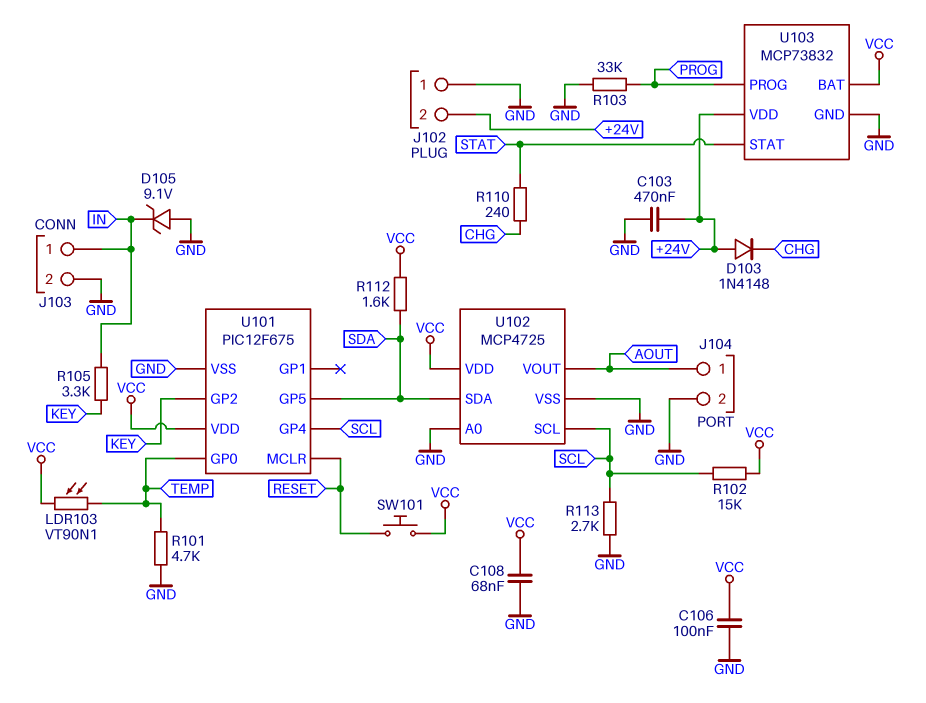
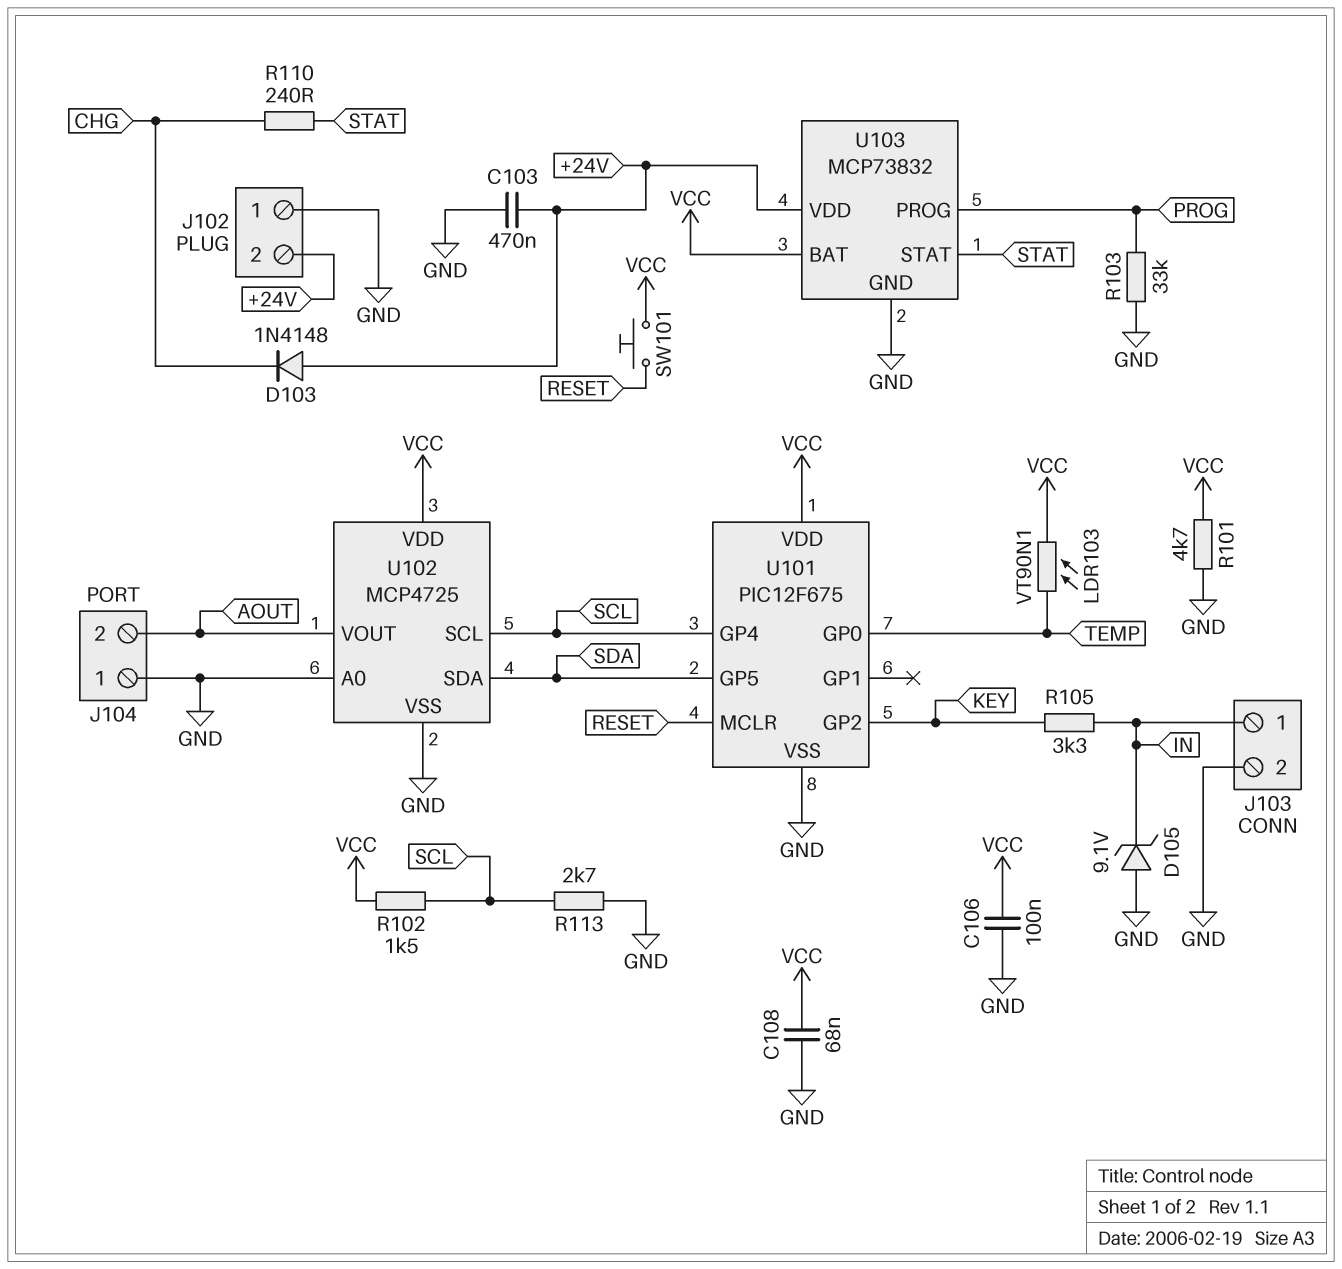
J104 pin 1: AOUT -> GND
J104 pin 2: GND -> AOUT
R101: 4.7k (GND, TEMP) -> 4.7k (GND, VCC)
R102: 15k (SCL, VCC) -> 1.5k (SCL, VCC)
R112: 1.6k (SDA, VCC) -> none

